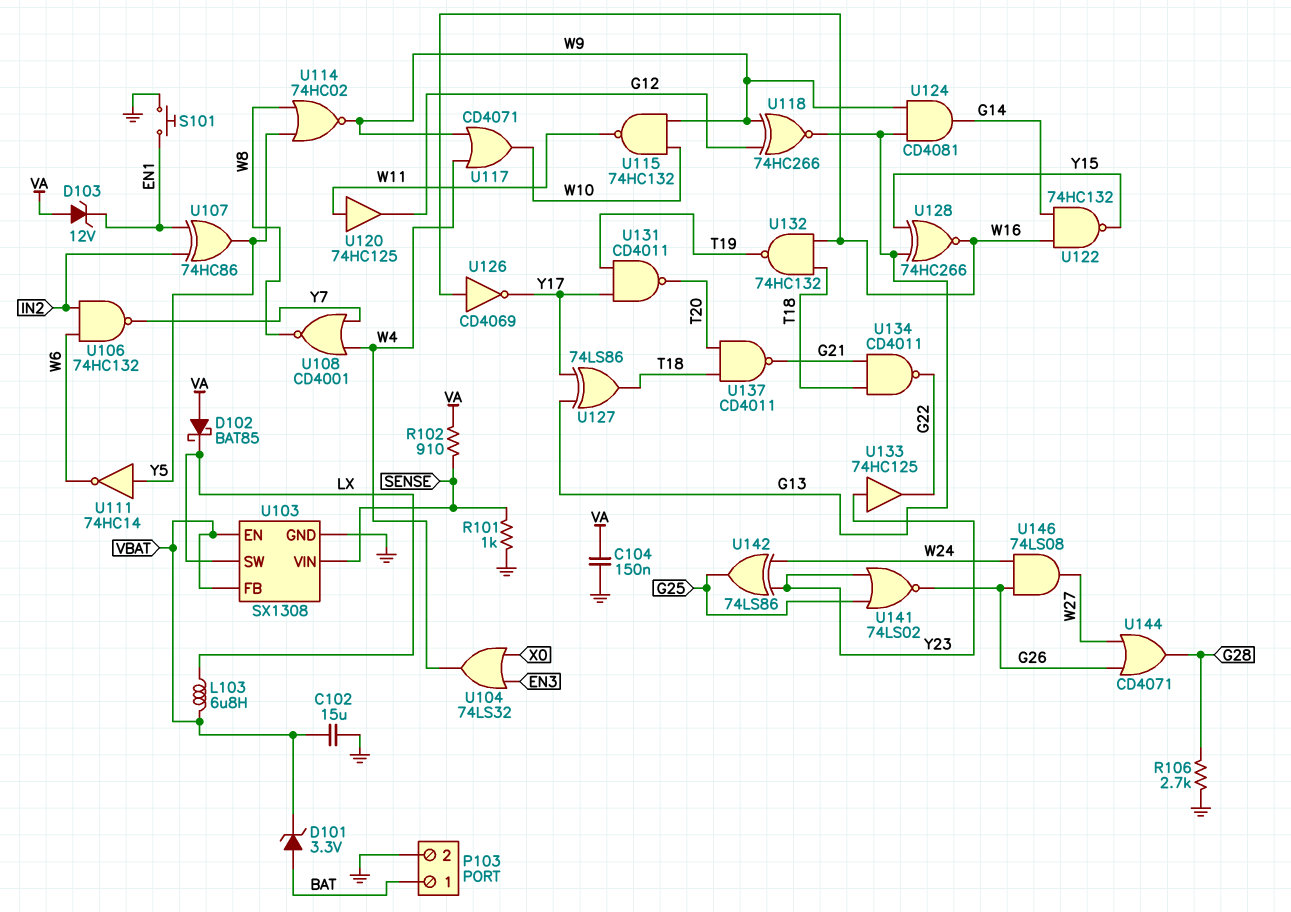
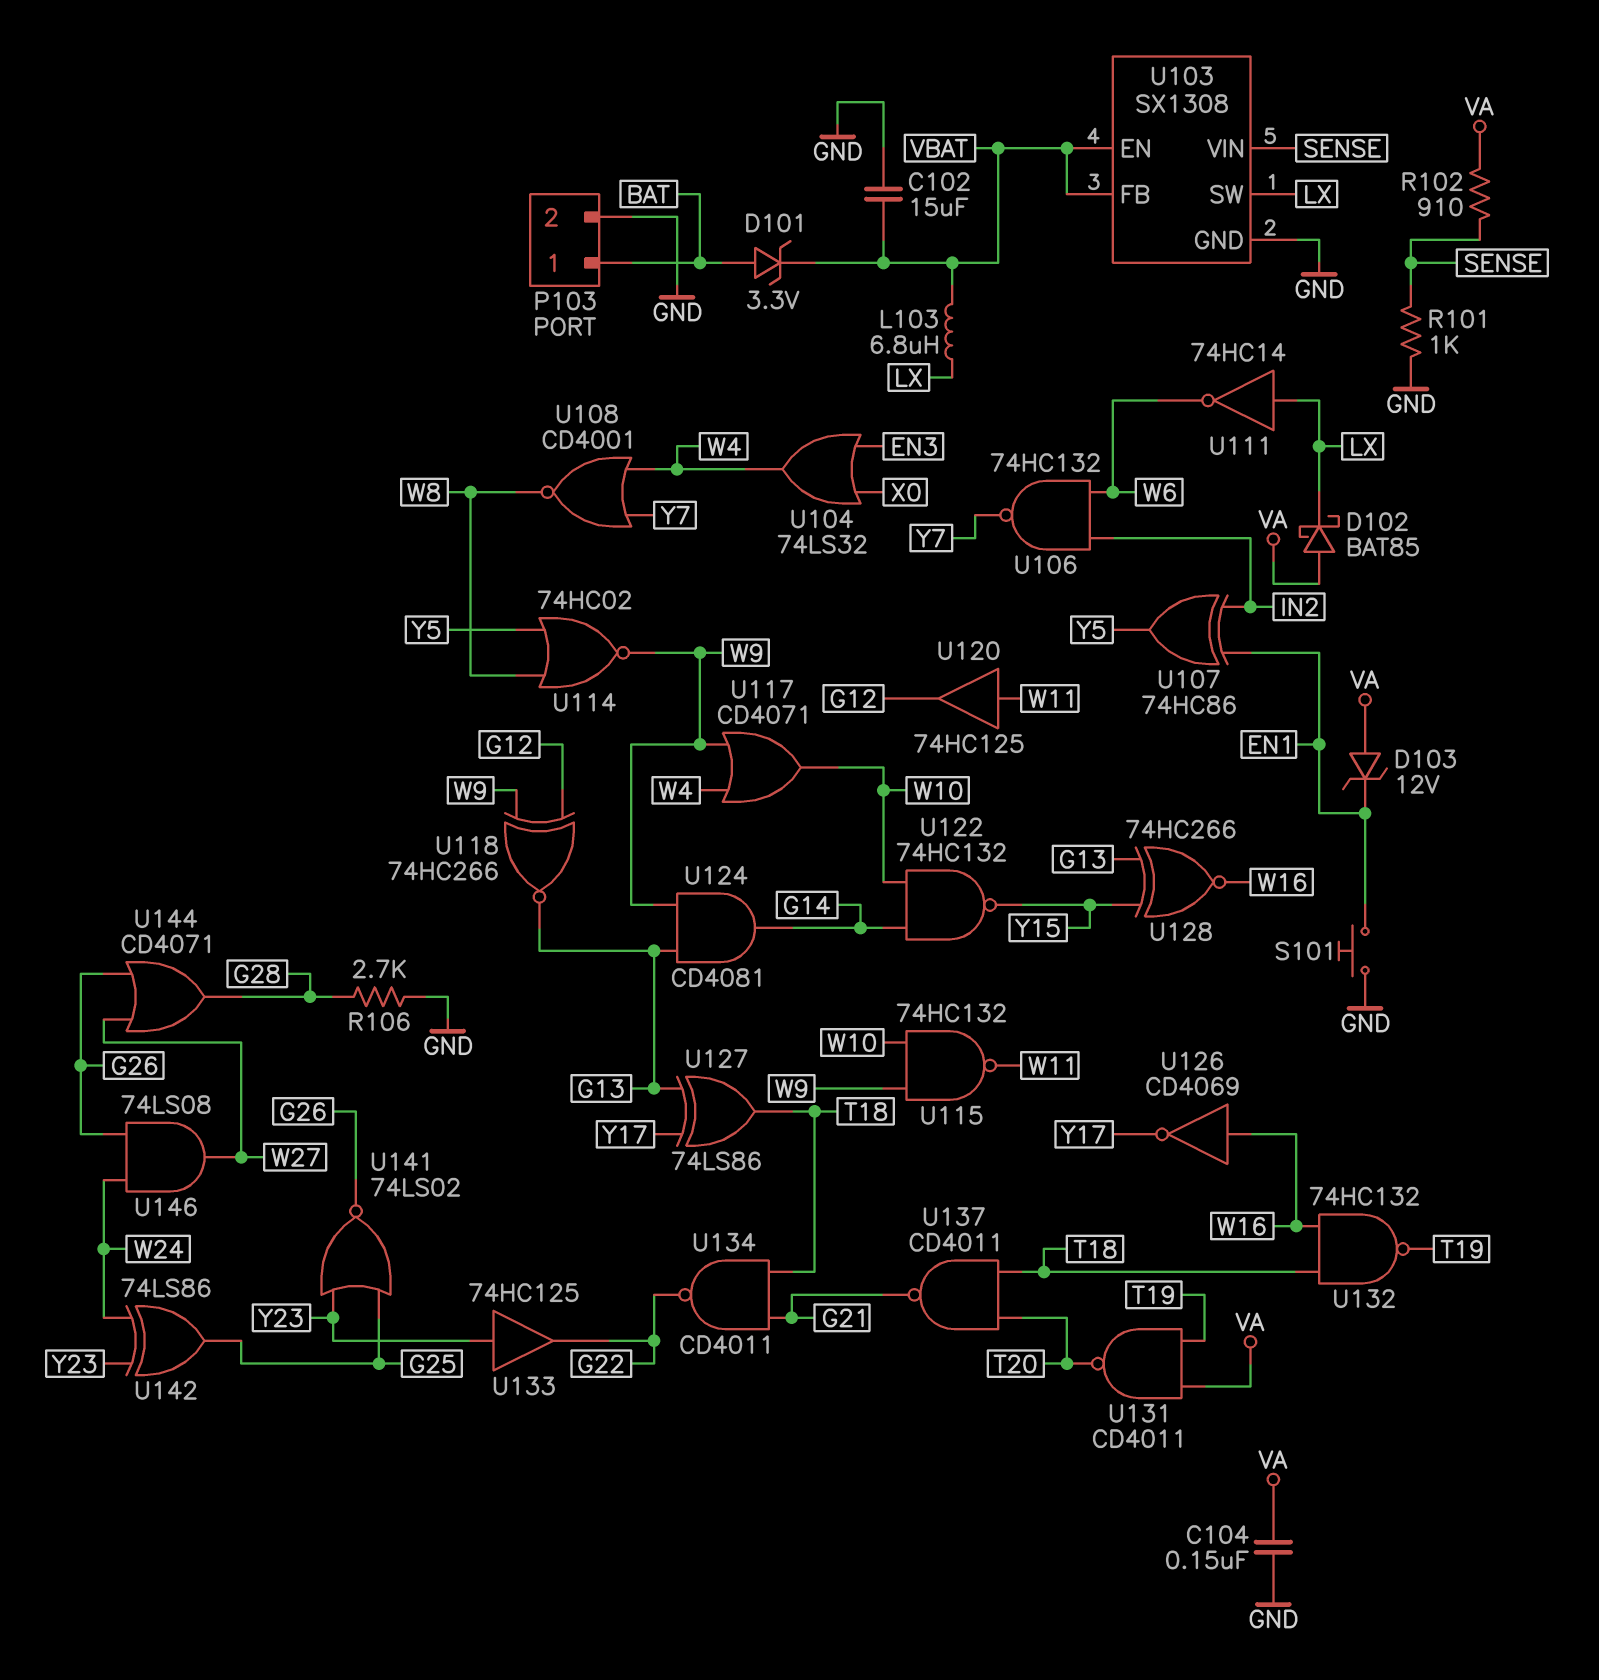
U111: NOT 74HC14 (in Y5, out W6) -> NOT 74HC14 (in LX, out W6)
U122: NAND 74HC132 (in G14, in W16, out Y15) -> NAND 74HC132 (in G14, in W10, out Y15)
U131: NAND CD4011 (in T19, in Y17, out T20) -> NAND CD4011 (in T19, in VA, out T20)

